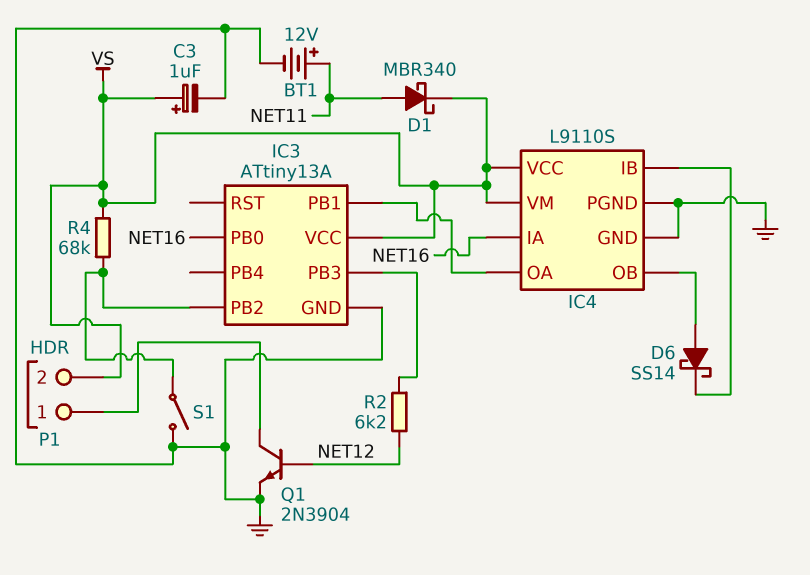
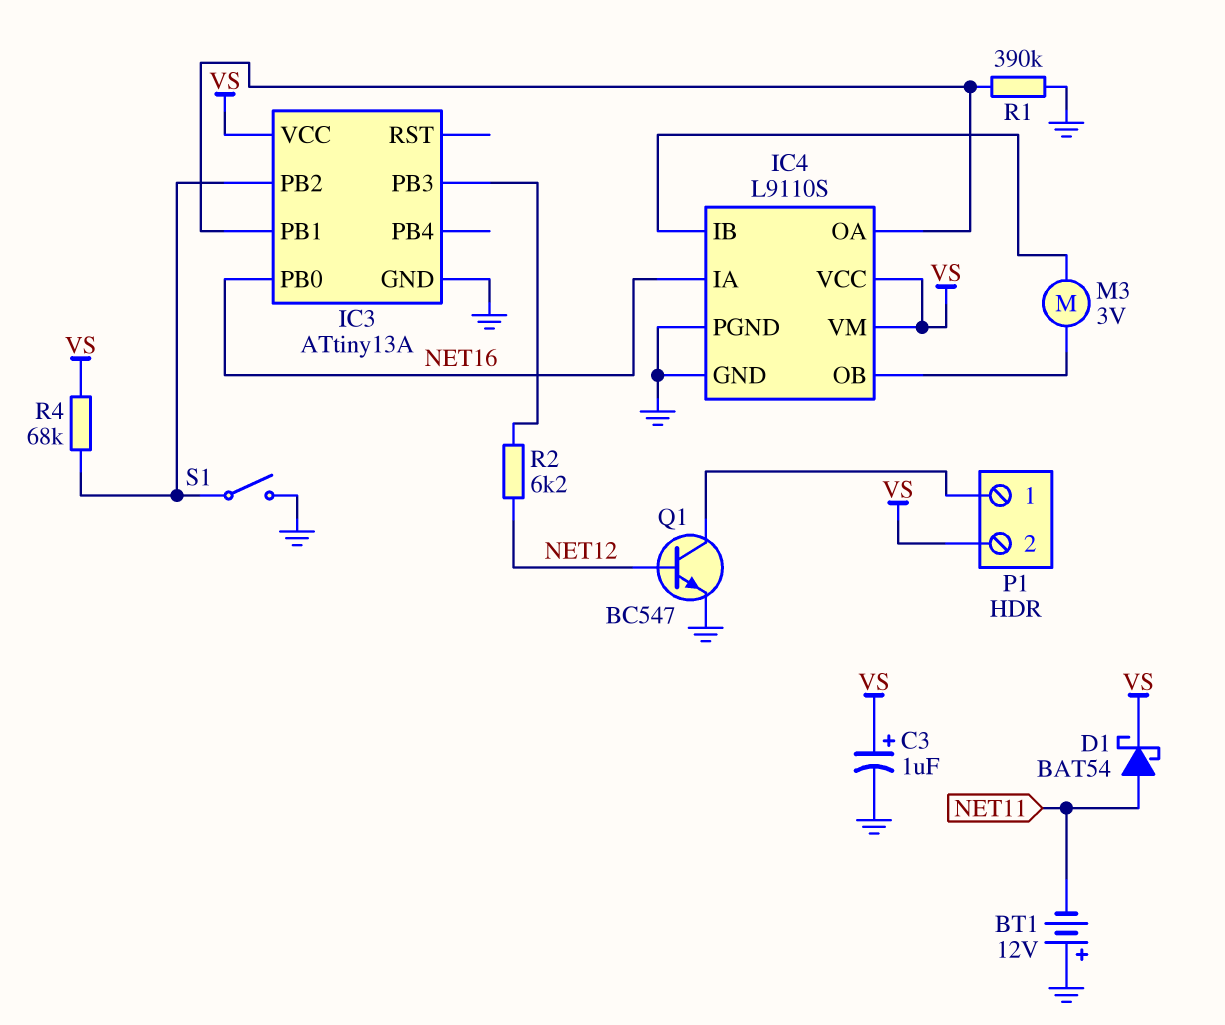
BT1: 12V (plus NET11, minus GND) -> 12V (plus GND, minus NET11)
D1: schottky MBR340 (A NET11, K VS) -> schottky BAT54 (A NET11, K VS)
D6: schottky SS14 (A IC4/OB, K IC4/IB) -> none
M3: none -> motor 3V (IC4/IB, IC4/OB)
Q1: NPN 2N3904 (B NET12, C P1/1, E GND) -> NPN BC547 (B NET12, C P1/1, E GND)
R1: none -> 390k (GND, IC3/PB1)

